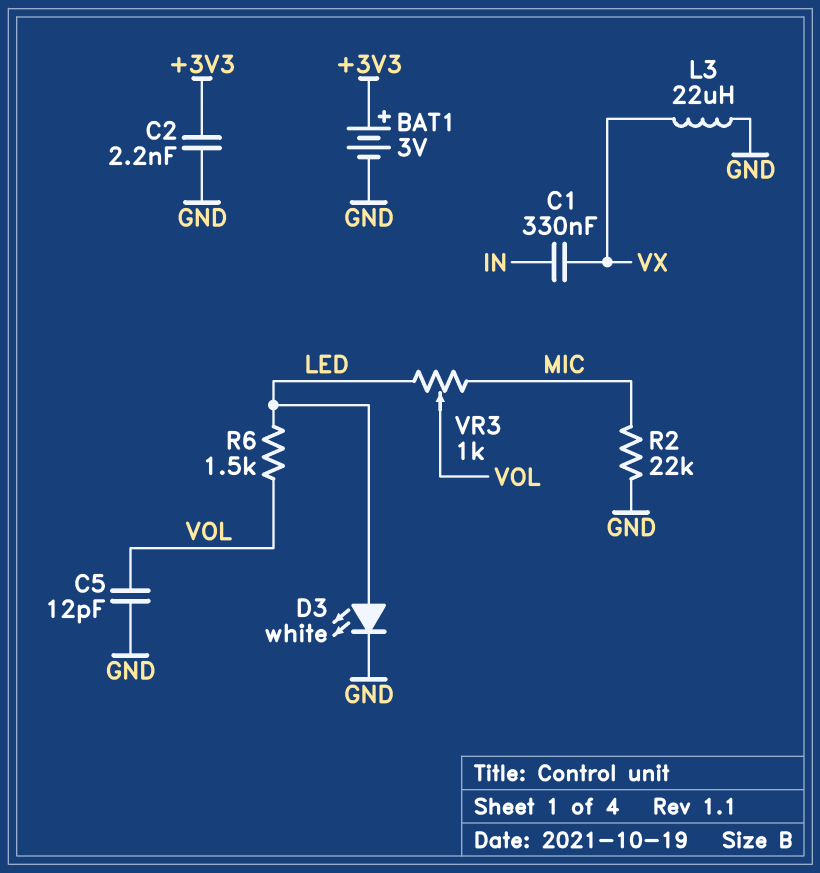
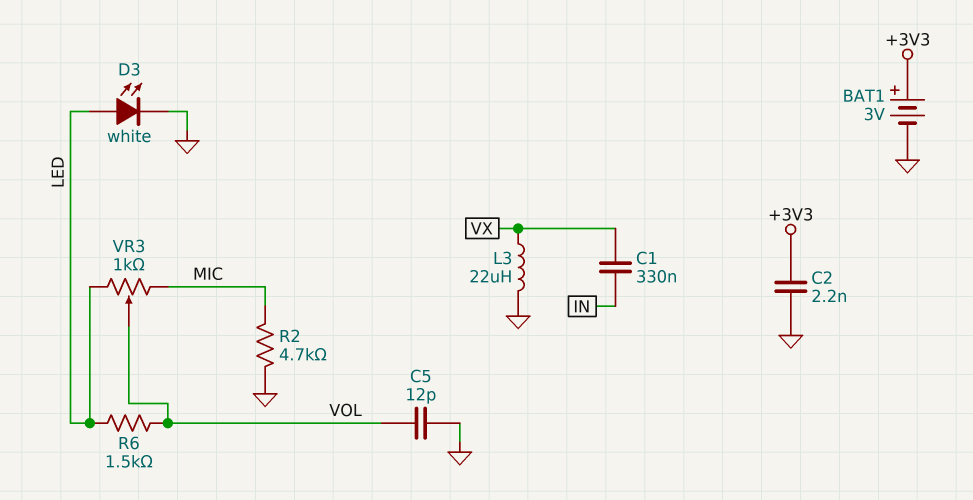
R2: 22k (GND, MIC) -> 4.7k (GND, MIC)

